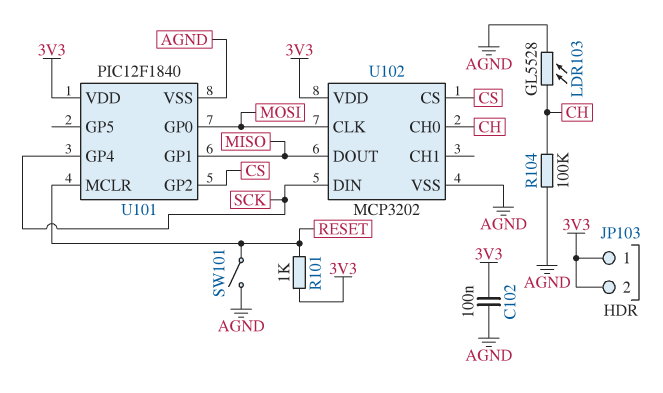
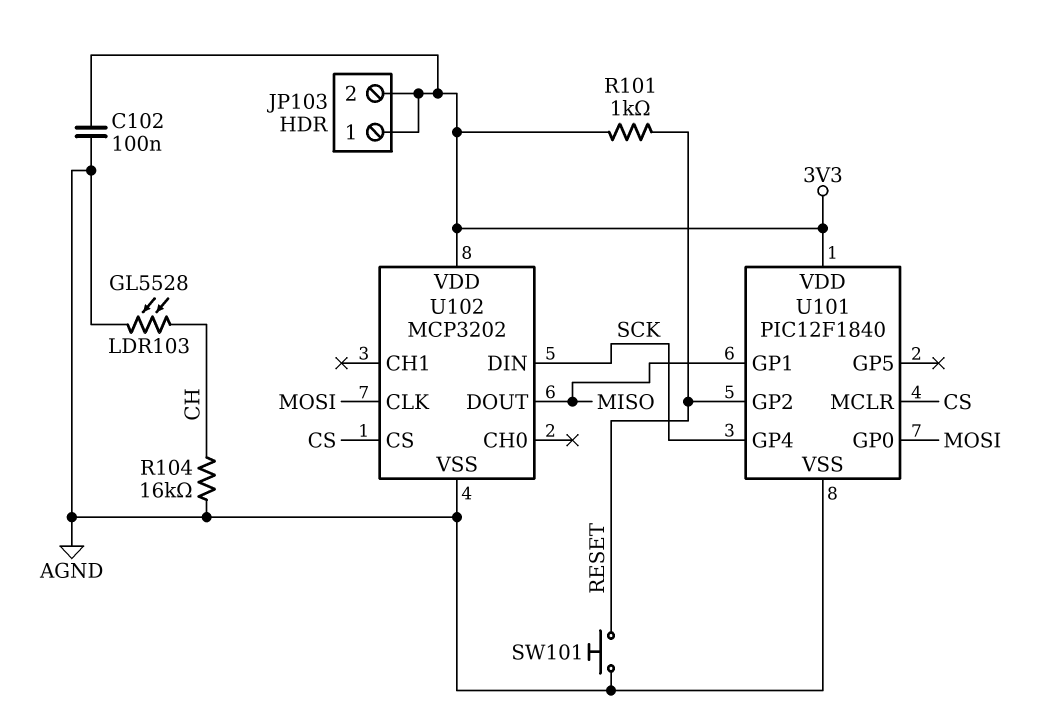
R104: 100k (AGND, CH) -> 16k (AGND, CH)
SW101: switch (AGND, RESET) -> button (AGND, RESET)
U101 pin GP2: CS -> RESET
U101 pin MCLR: RESET -> CS
U102 pin CH0: CH -> none

